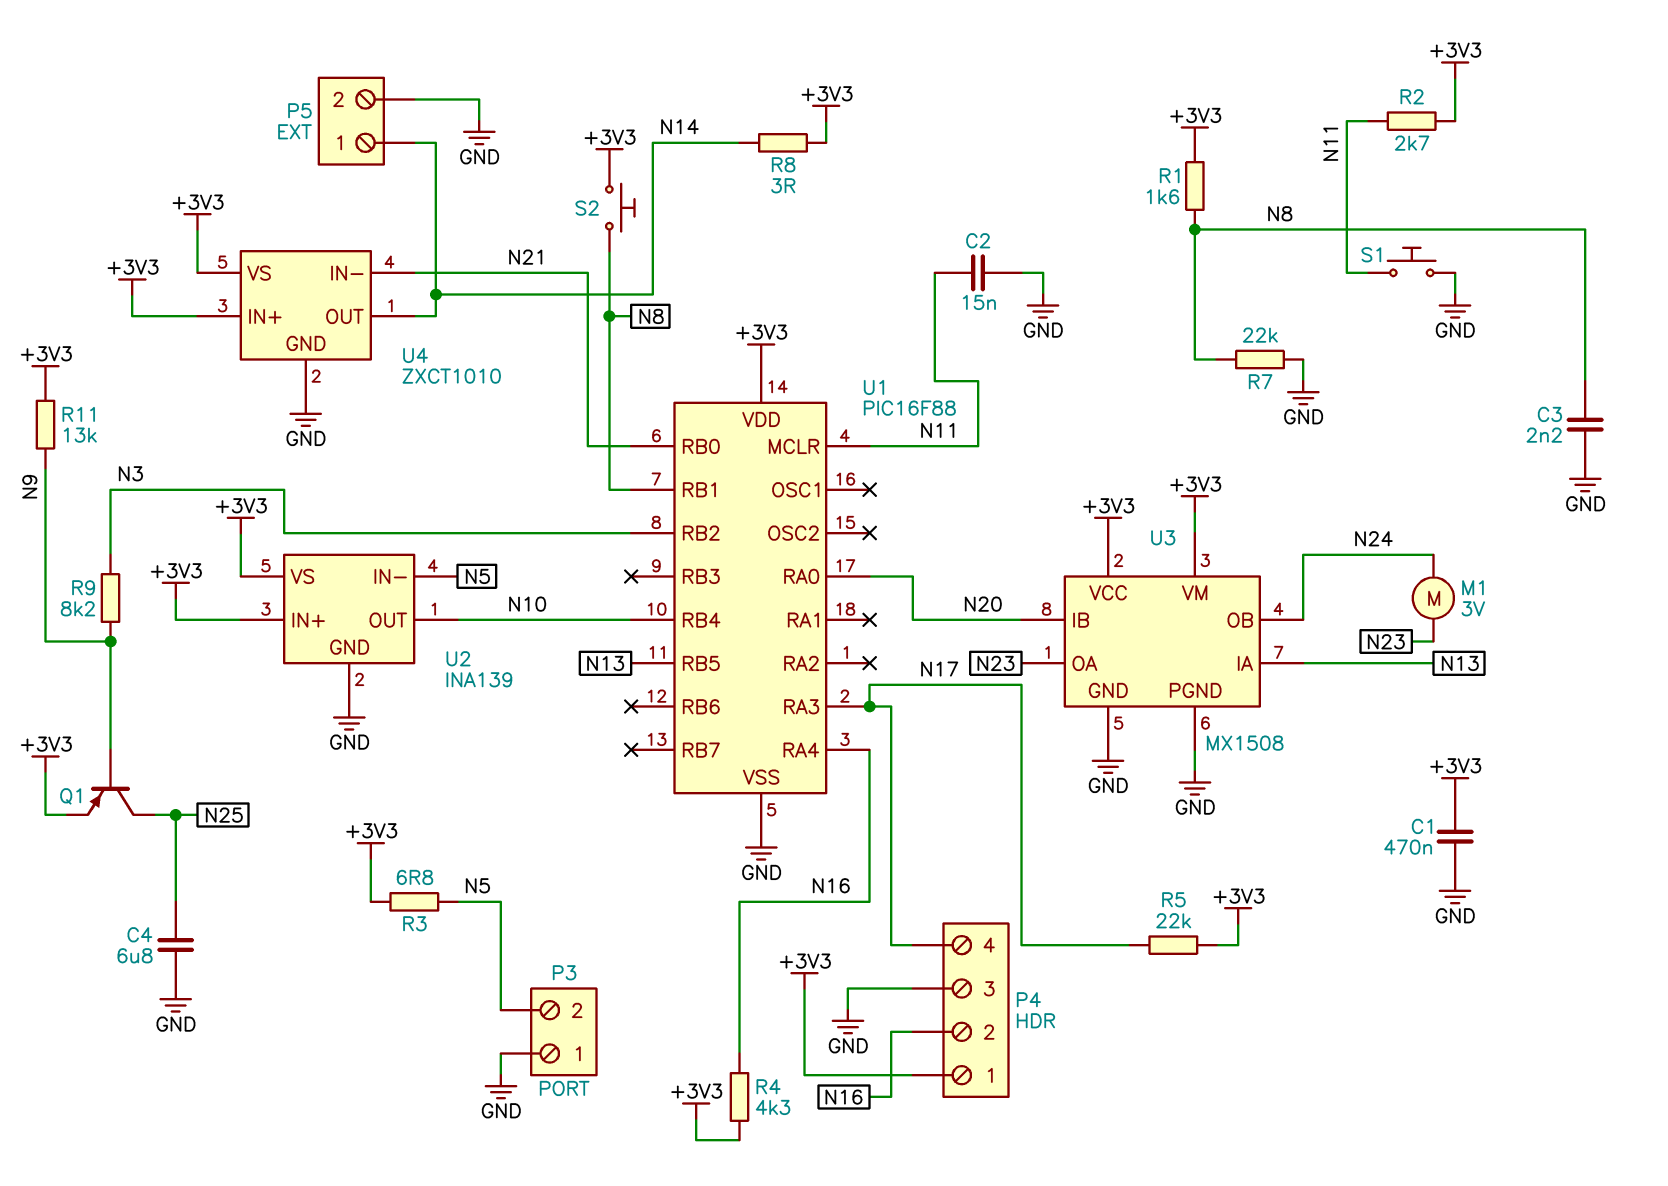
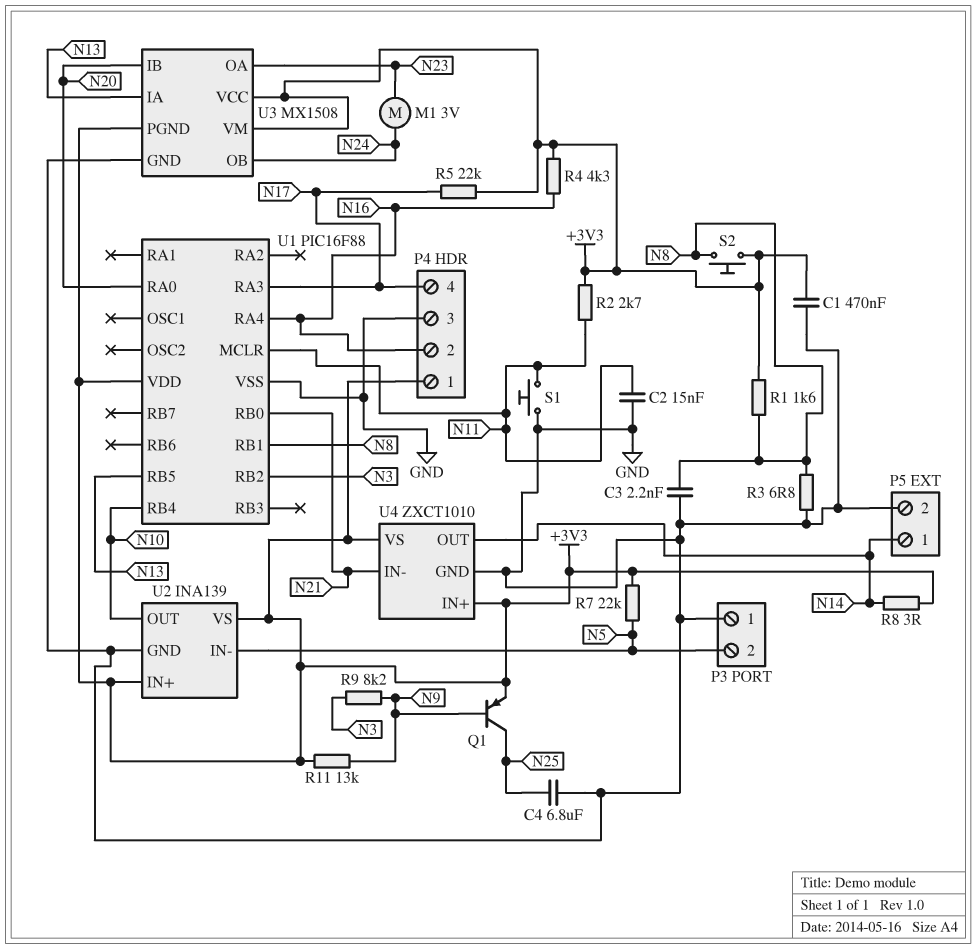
R3: 6.8 (+3V3, N5) -> 6.8 (GND, N8)
R7: 22k (GND, N8) -> 22k (+3V3, N5)
U3 pin PGND: GND -> +3V3

